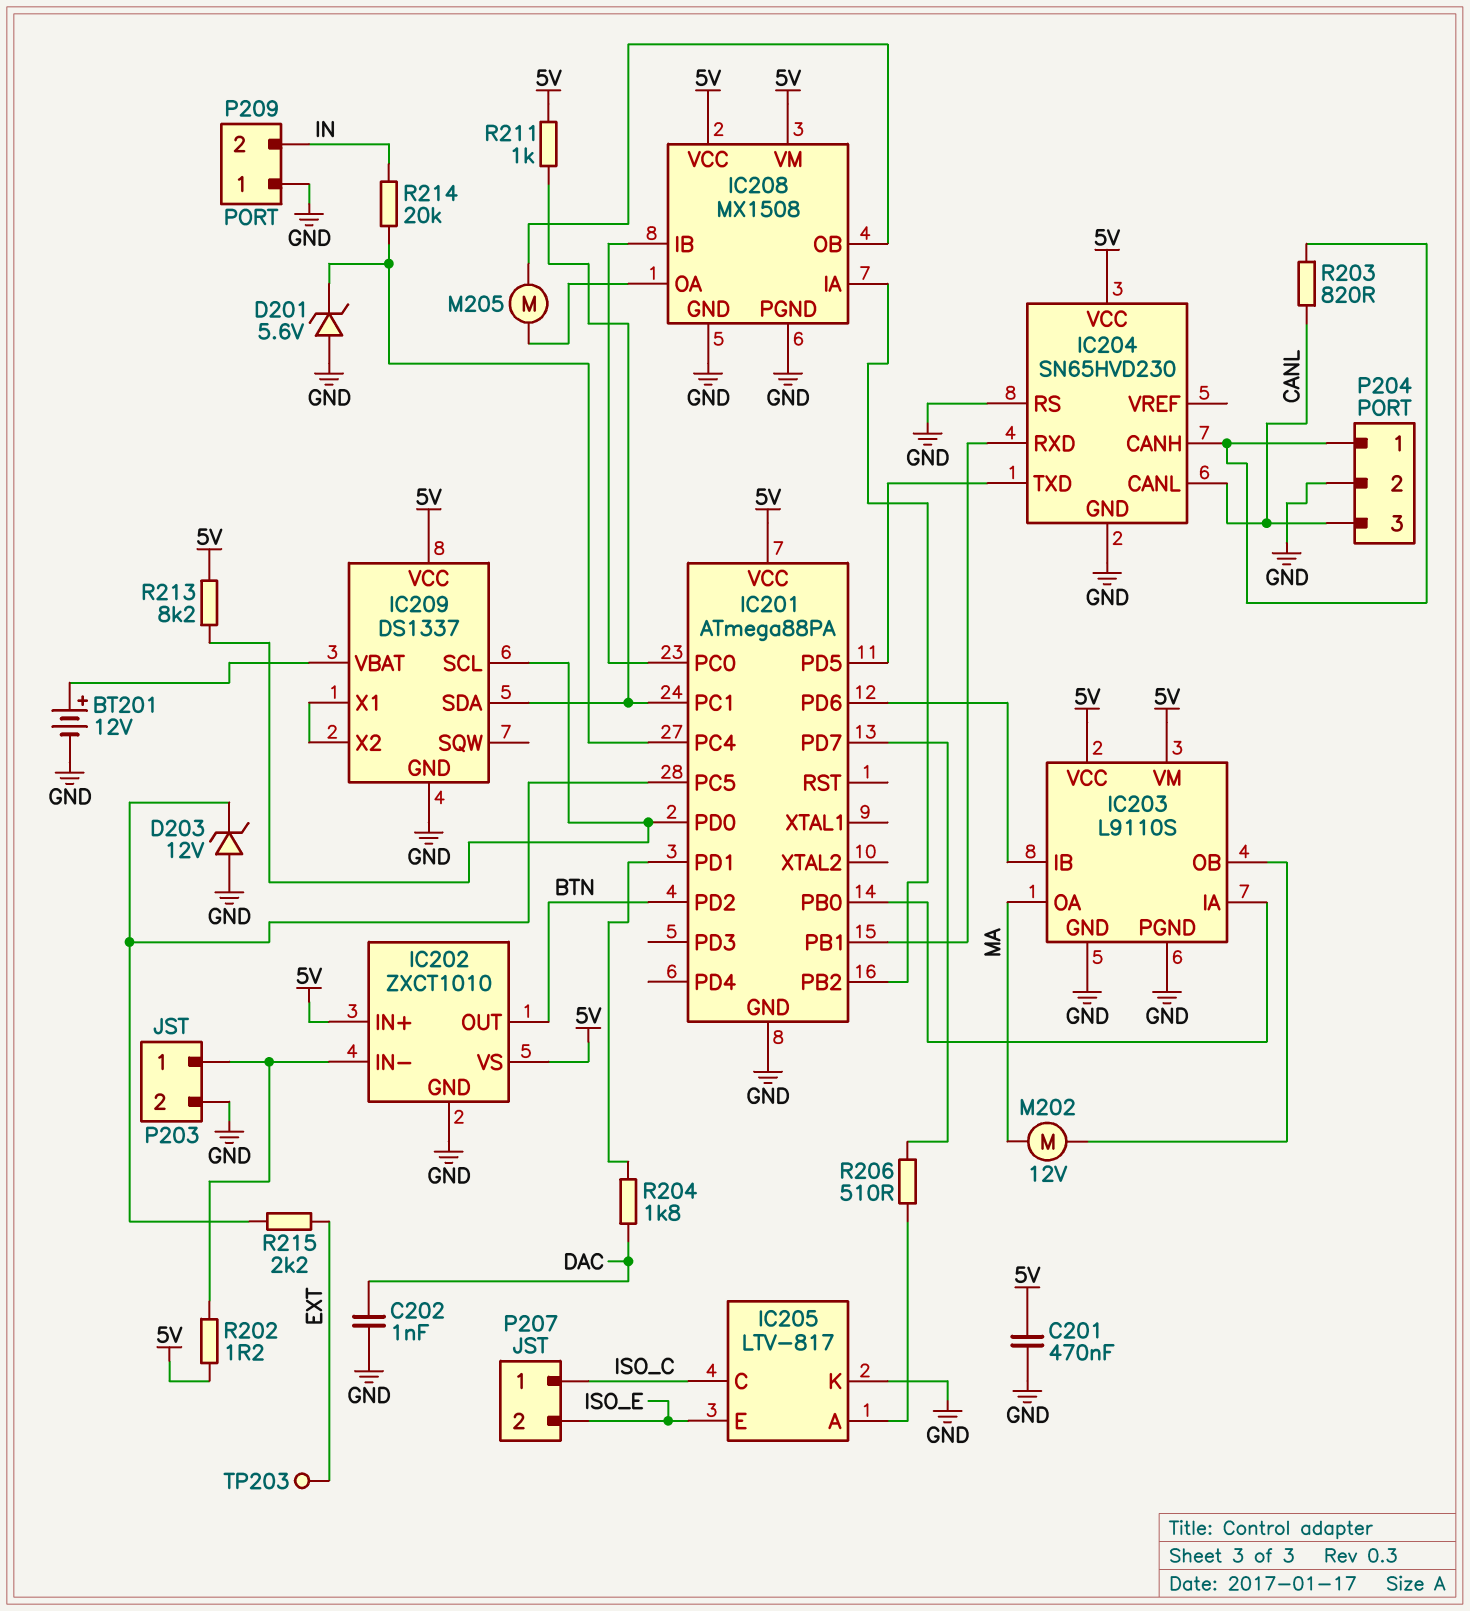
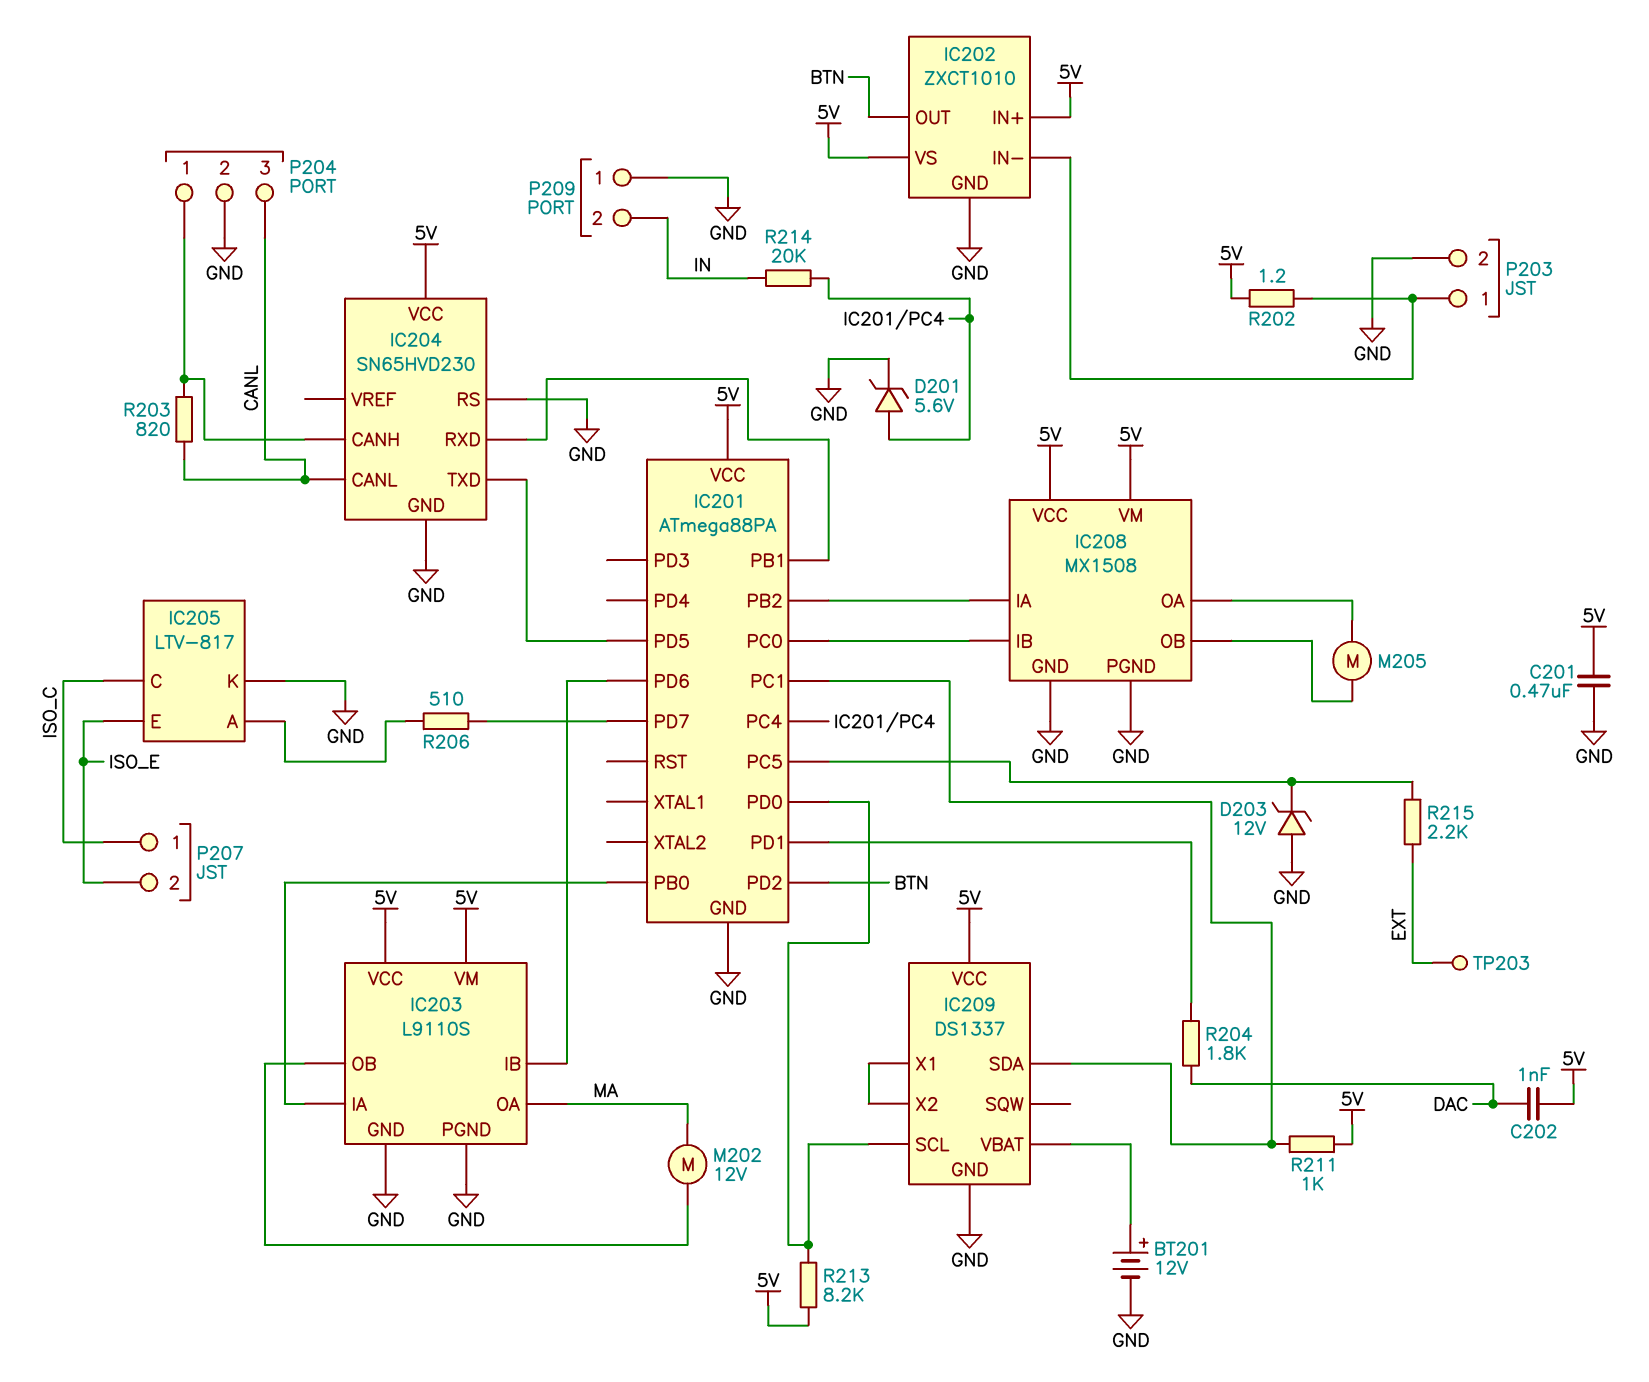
C202: 1nF (DAC, GND) -> 1nF (5V, DAC)
D201: zener 5.6V (A GND, K IC201/PC4) -> zener 5.6V (A IC201/PC4, K GND)

